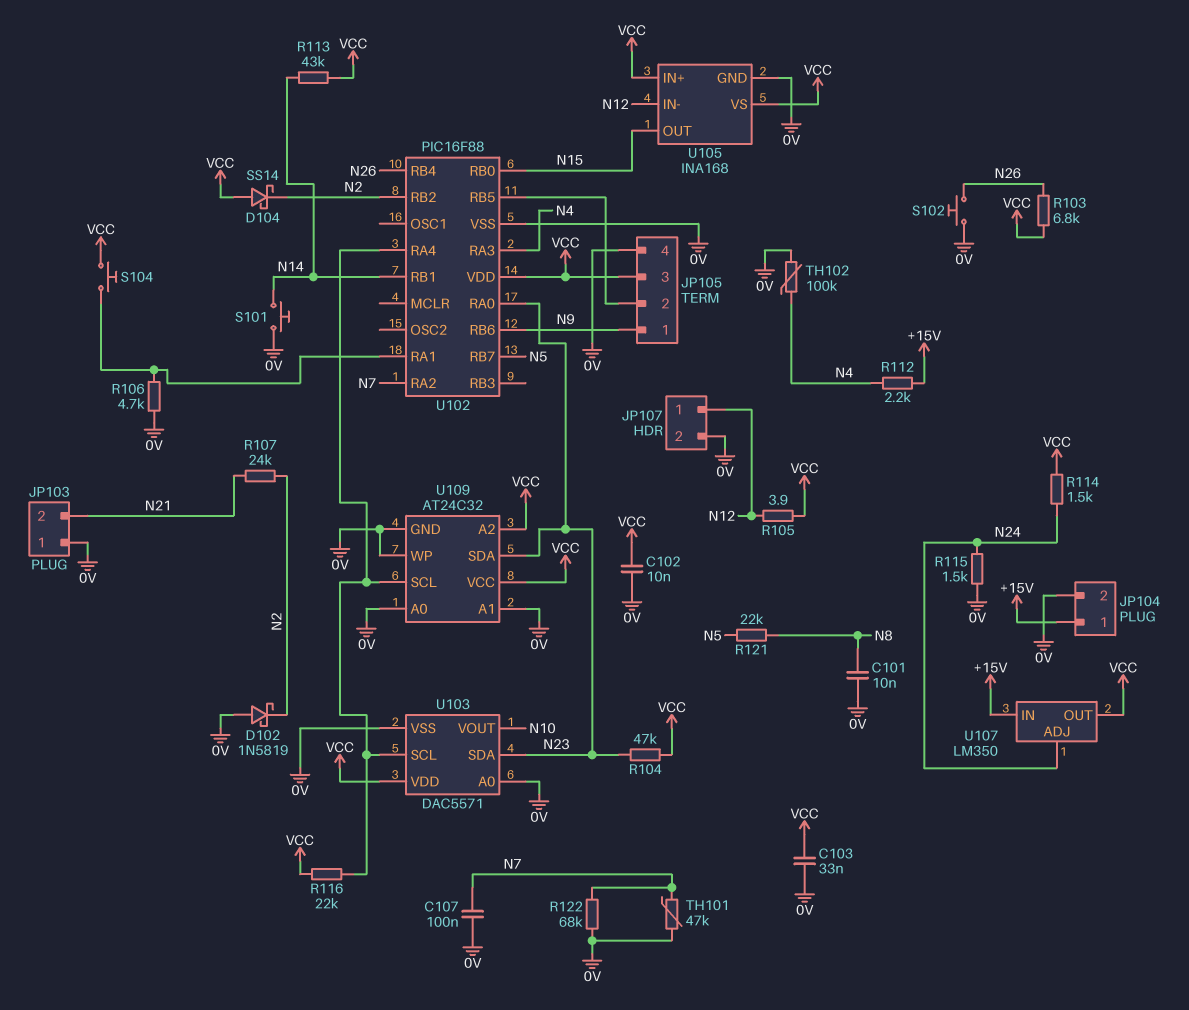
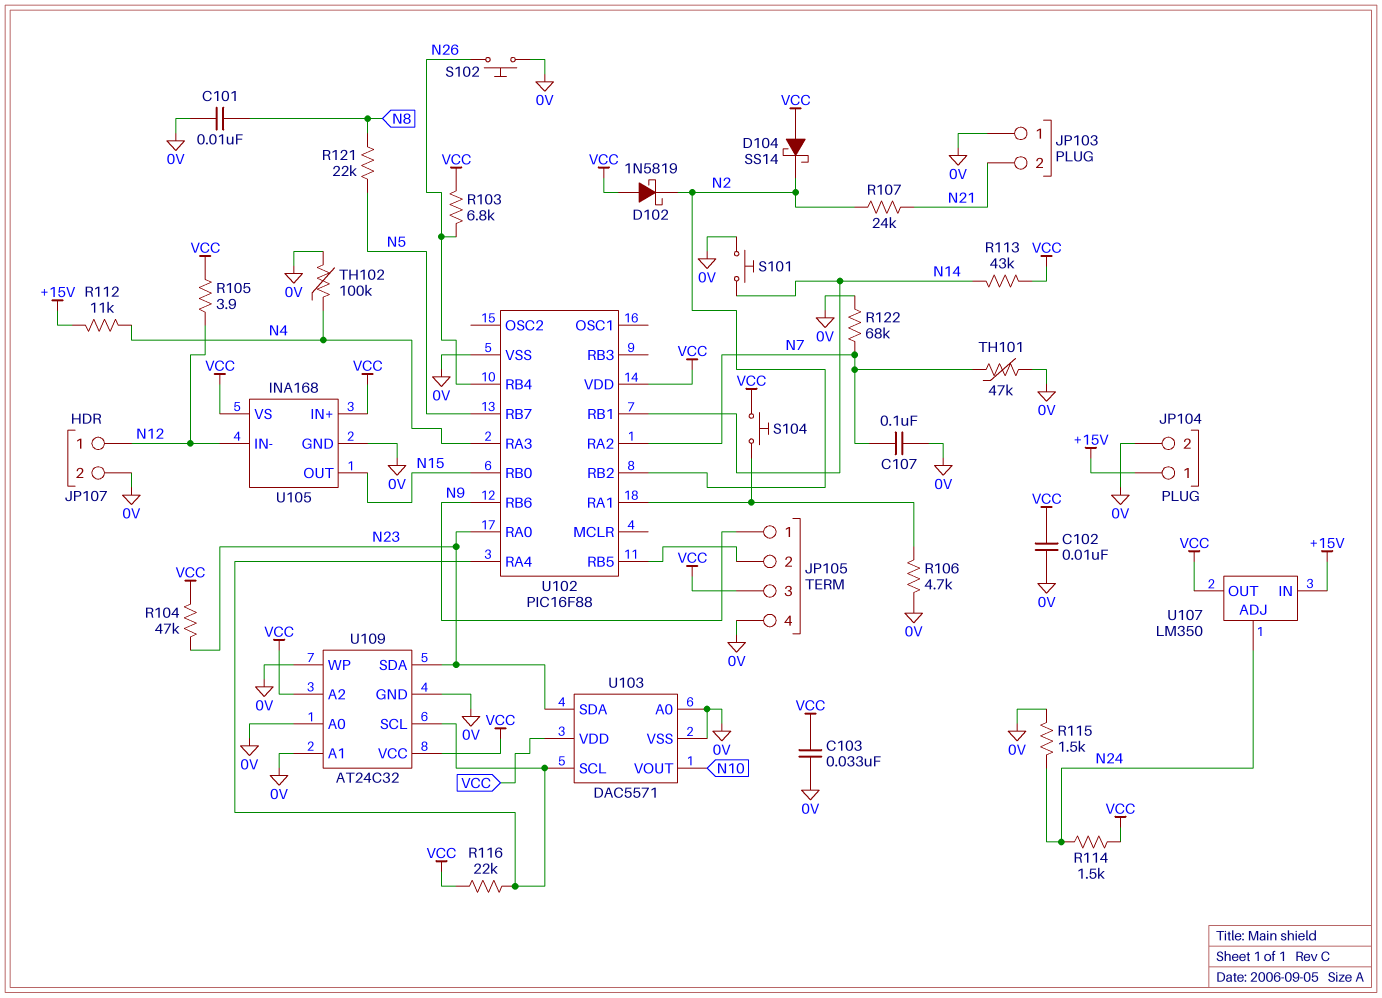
D102: schottky 1N5819 (A 0V, K N2) -> schottky 1N5819 (A VCC, K N2)
R112: 2.2k (+15V, N4) -> 11k (+15V, N4)

